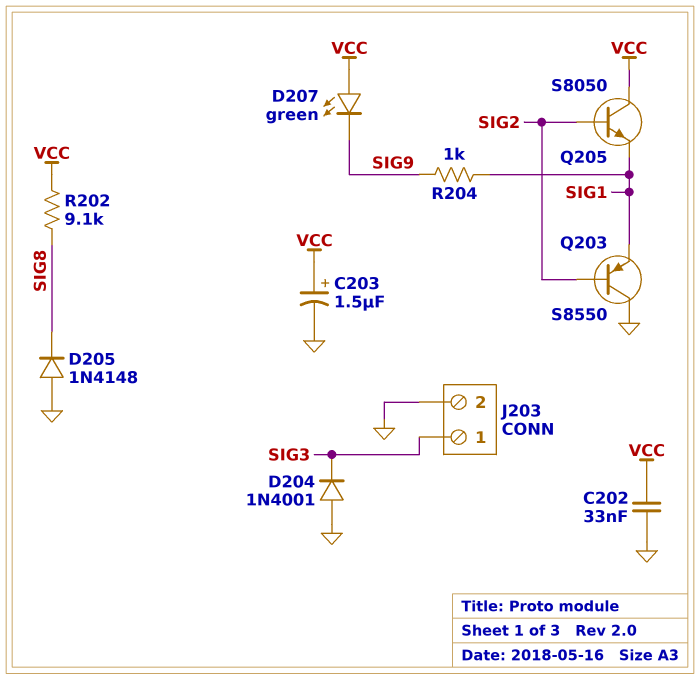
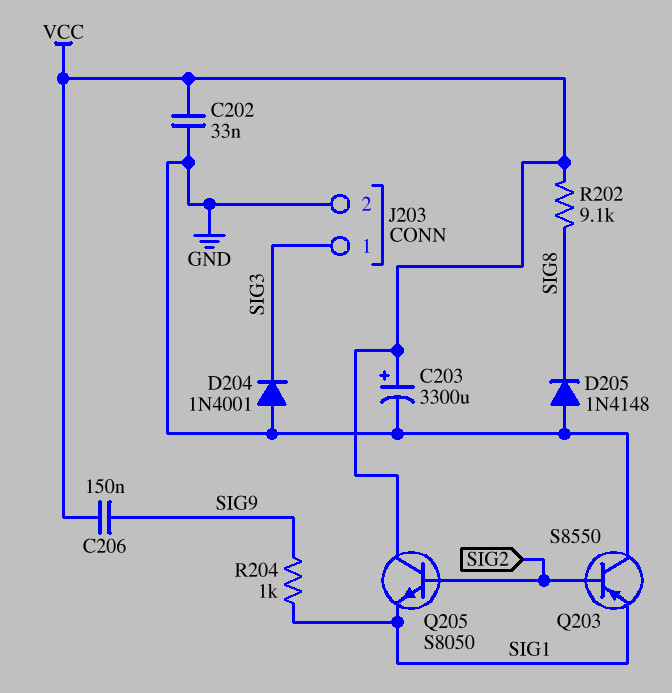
C203: 1.5uF (plus VCC, minus GND) -> 3300uF (plus VCC, minus GND)
C206: none -> 150nF (SIG9, VCC)
D207: LED green (A VCC, K SIG9) -> none

